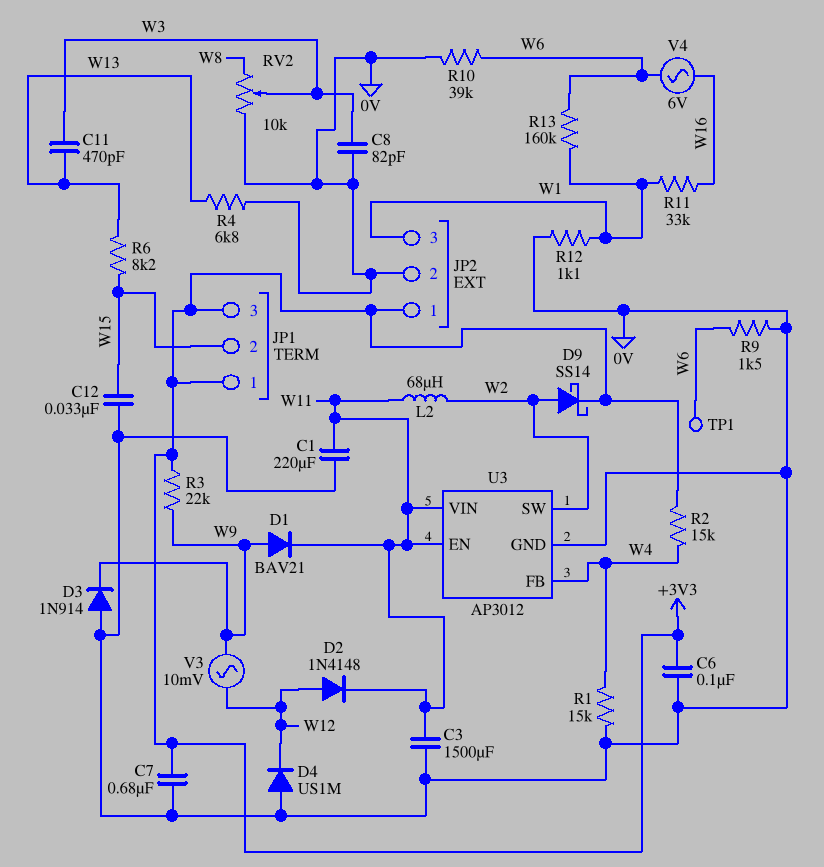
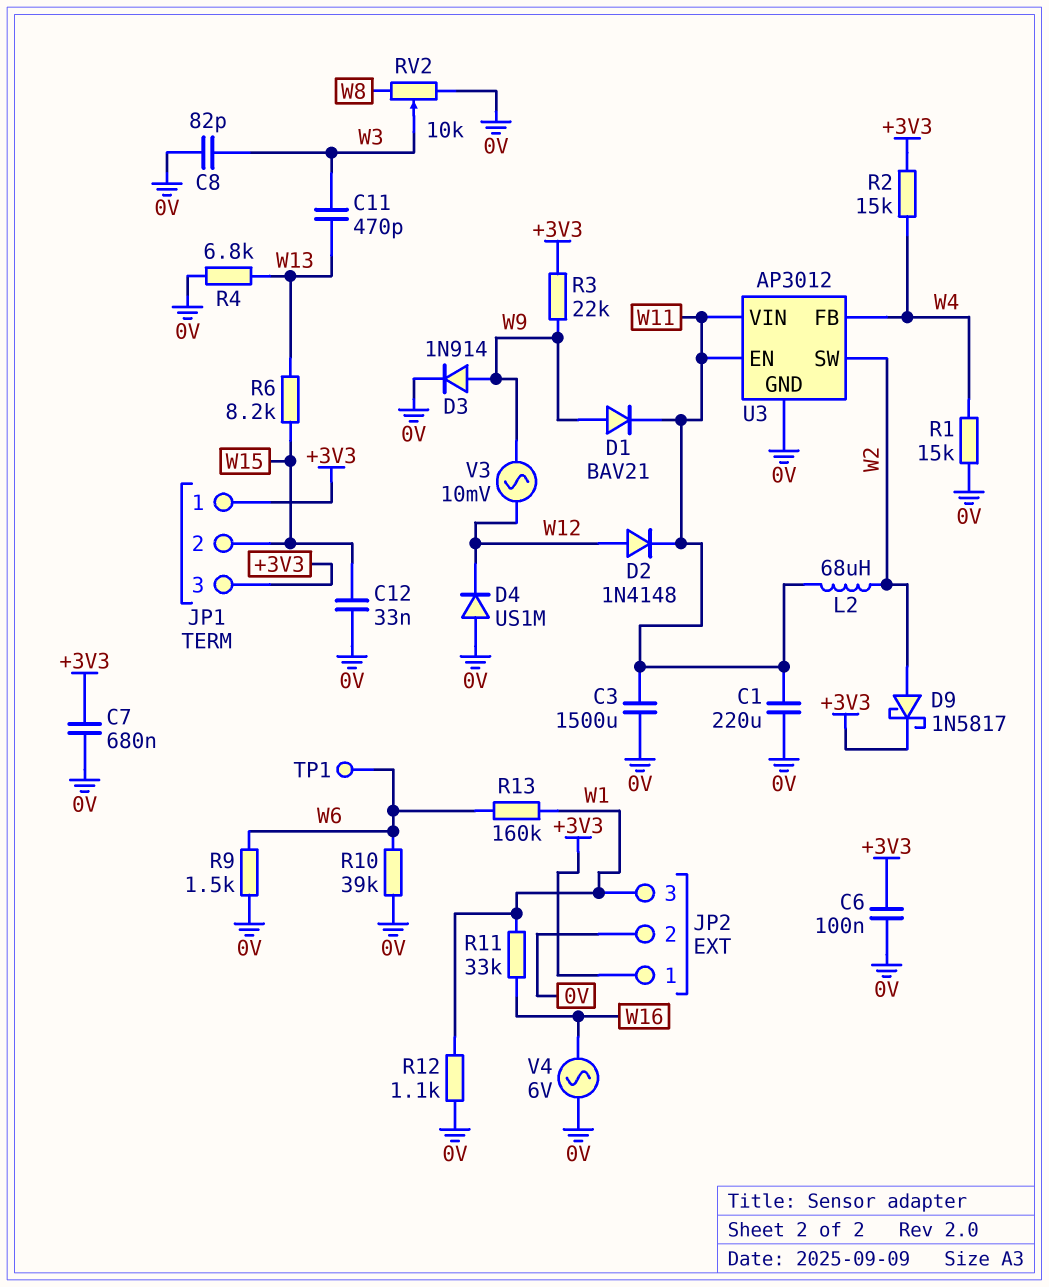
D3: diode 1N914 (A 0V, K W9) -> diode 1N914 (A W9, K 0V)
D9: schottky SS14 (A W2, K +3V3) -> schottky 1N5817 (A W2, K +3V3)
V4: AC 6V (W6, W16) -> AC 6V (0V, W16)

